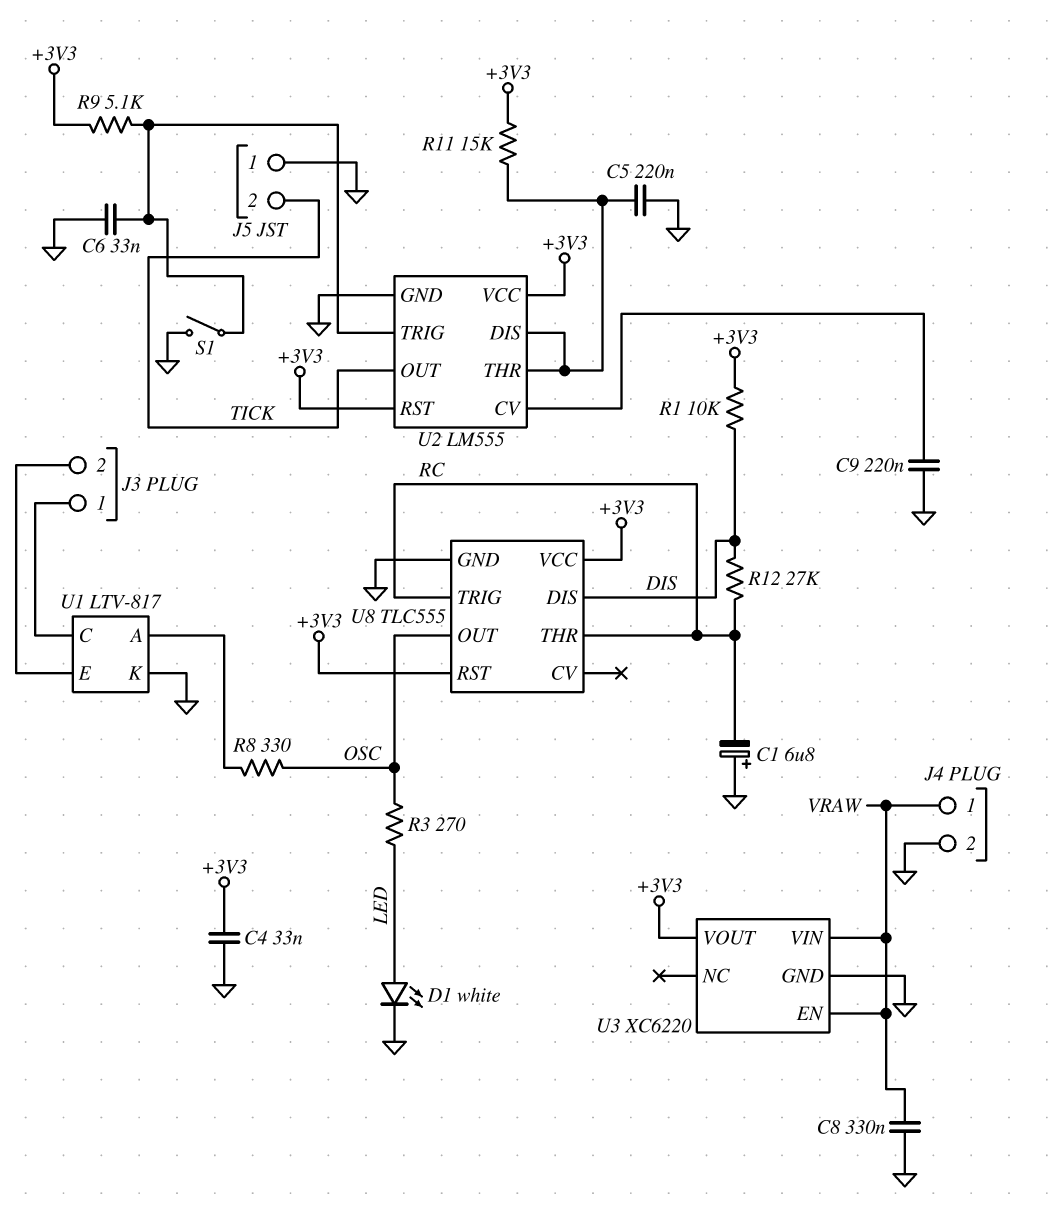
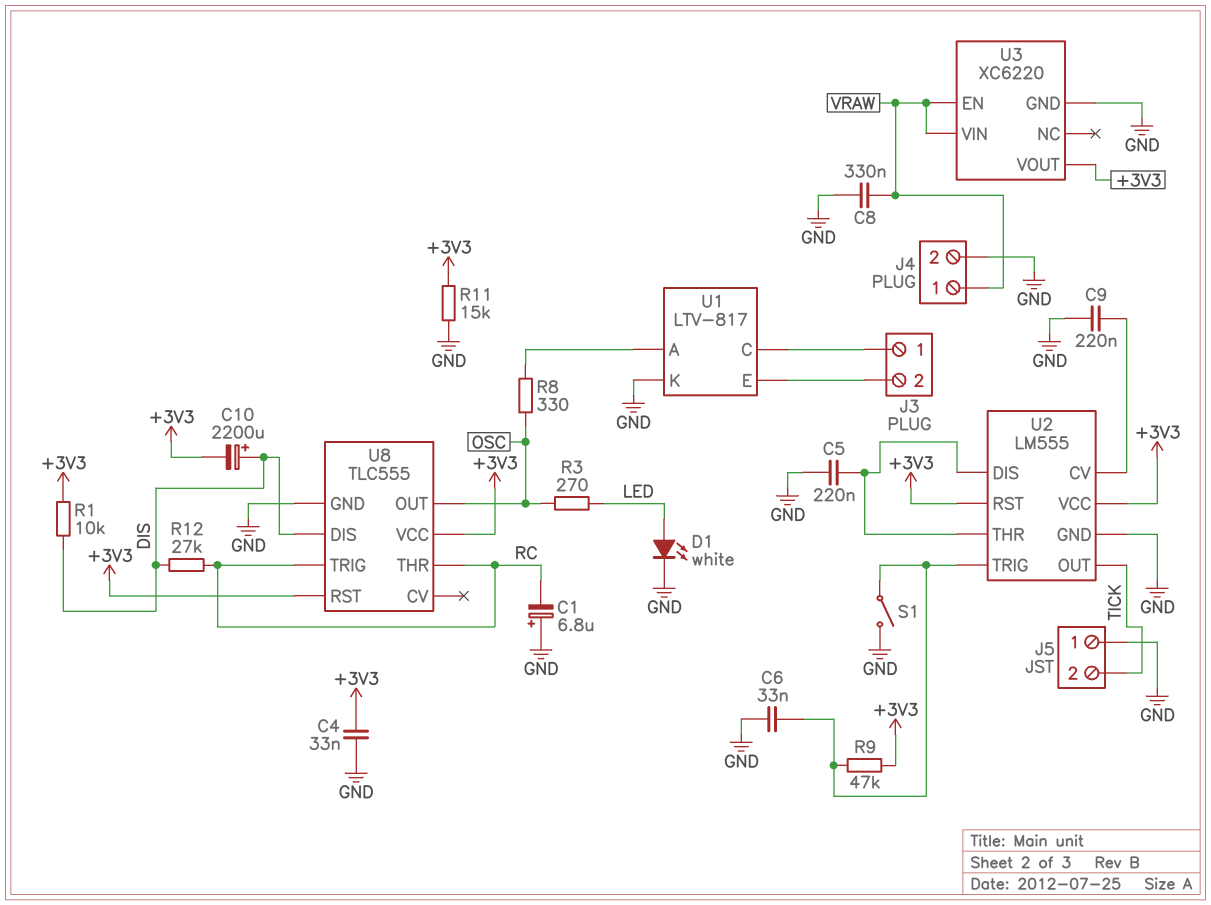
C10: none -> 2200uF (plus DIS, minus +3V3)
R9: 5.1k (+3V3, U2/TRIG) -> 47k (+3V3, U2/TRIG)
R11: 15k (+3V3, U2/DIS) -> 15k (+3V3, GND)

